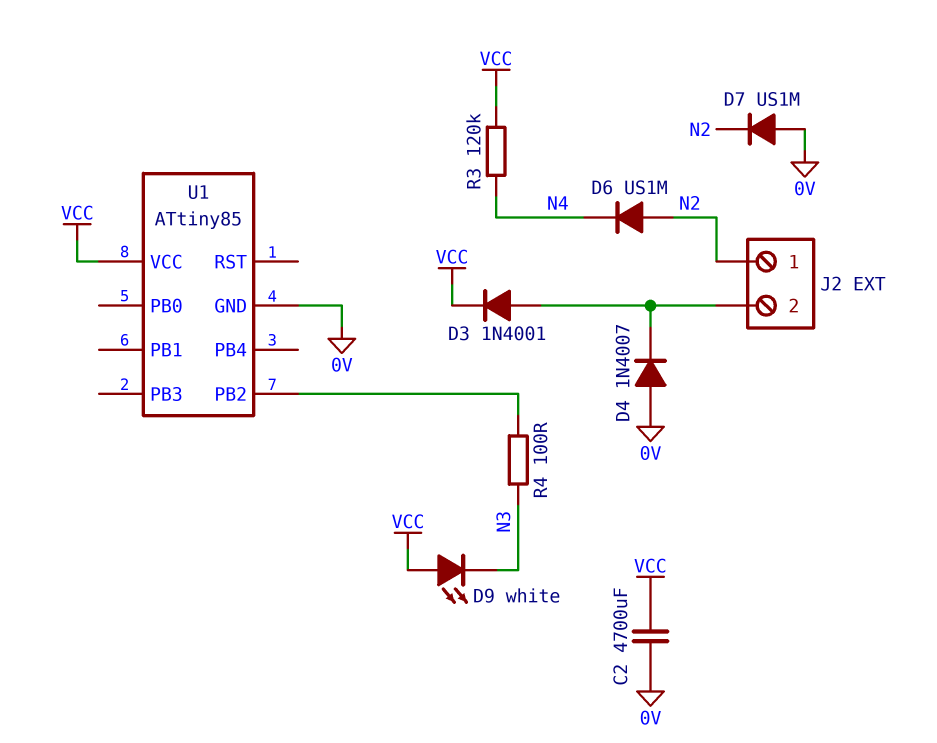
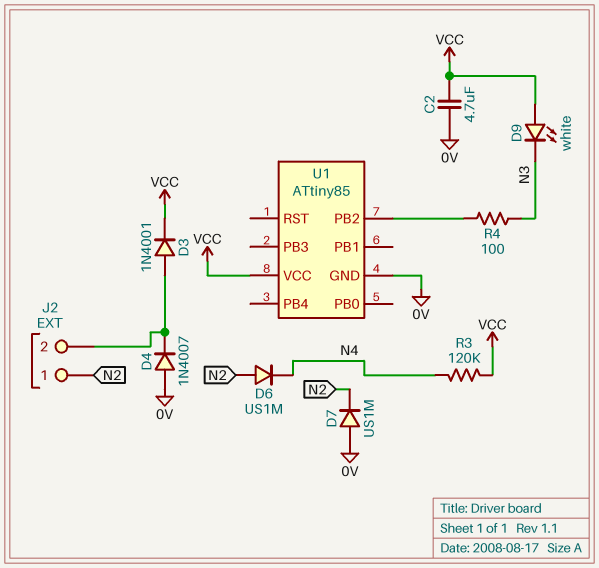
C2: 4700uF (0V, VCC) -> 4.7uF (0V, VCC)

